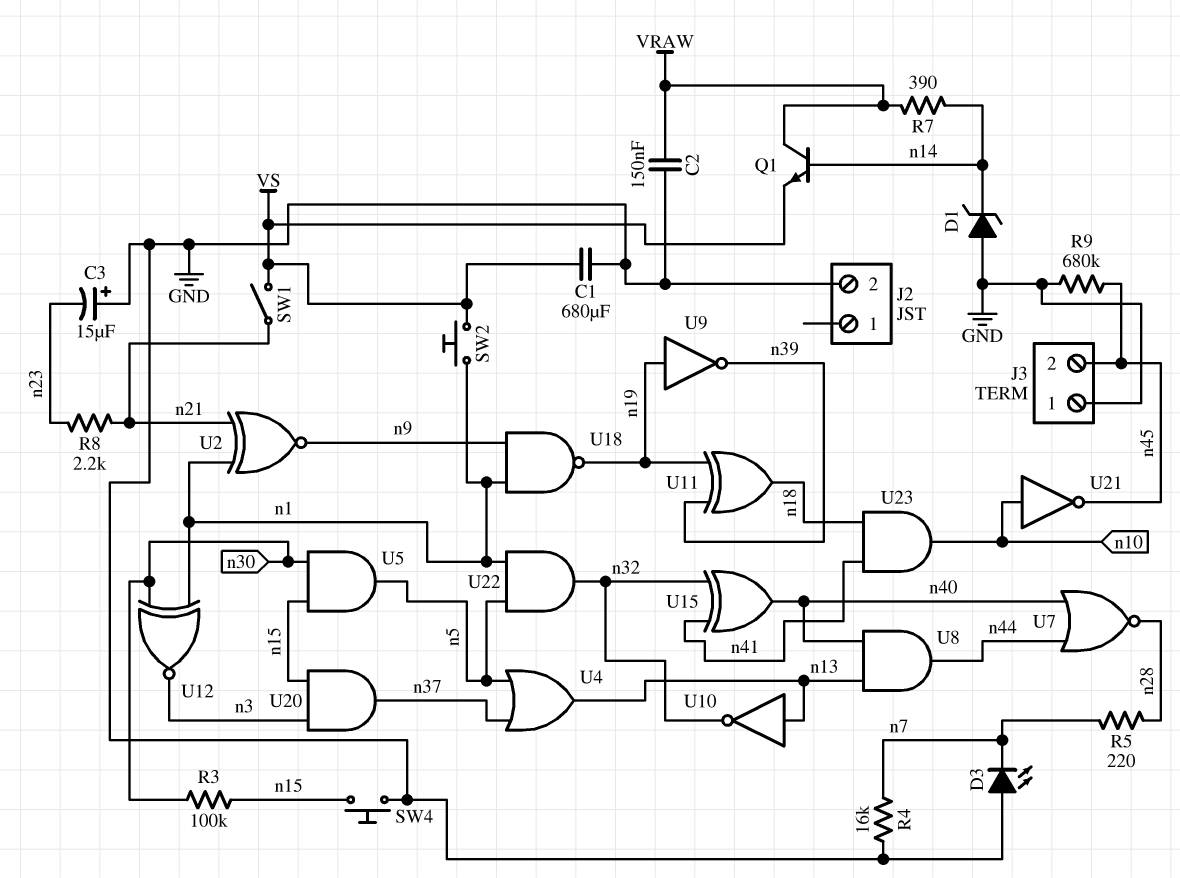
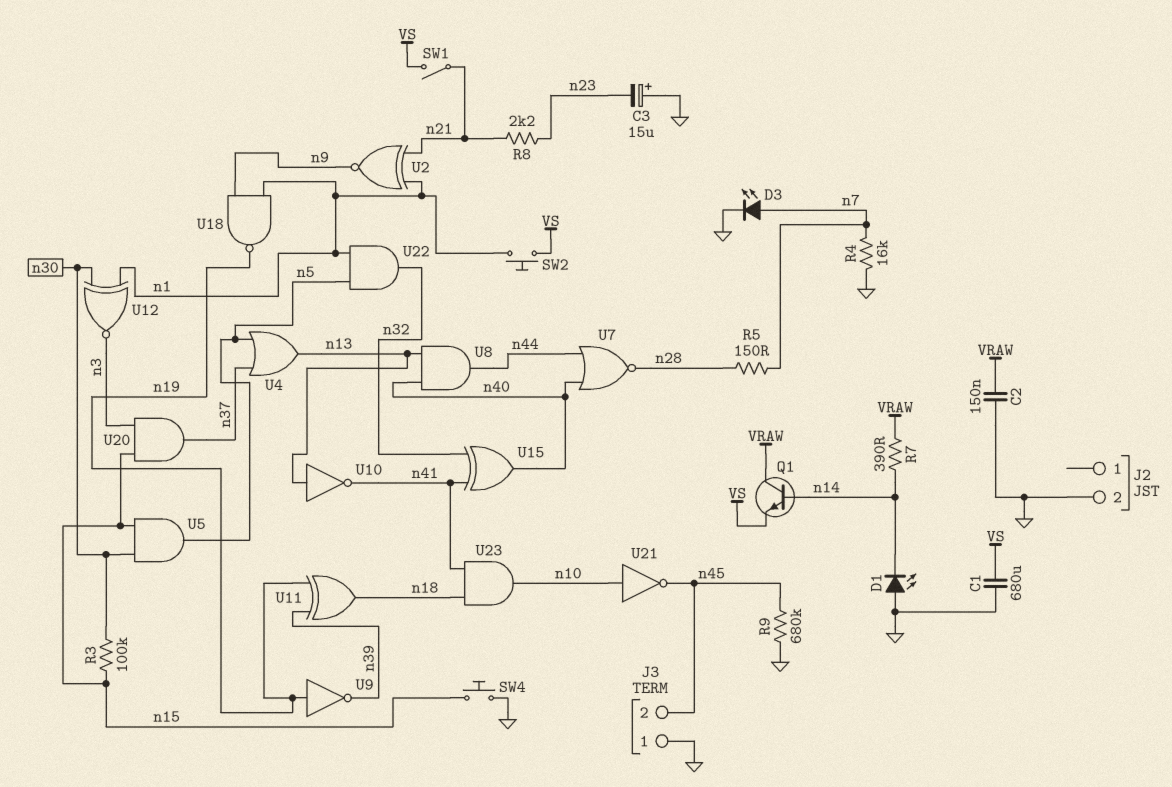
D1: zener (A GND, K n14) -> LED (A GND, K n14)
D3: LED (A GND, K n7) -> LED (A n7, K GND)
R5: 220 (n7, n28) -> 150 (n7, n28)
U10: NOT (in n13, out n32) -> NOT (in n13, out n41)

